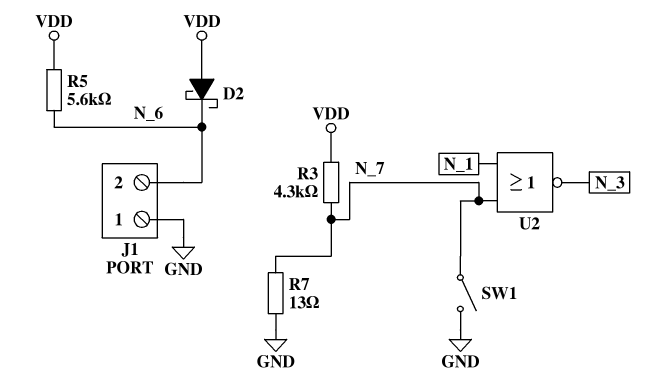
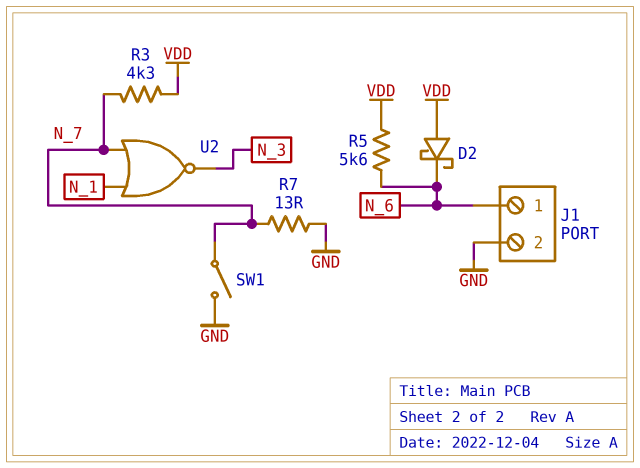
J1 pin 1: GND -> N_6
J1 pin 2: N_6 -> GND

